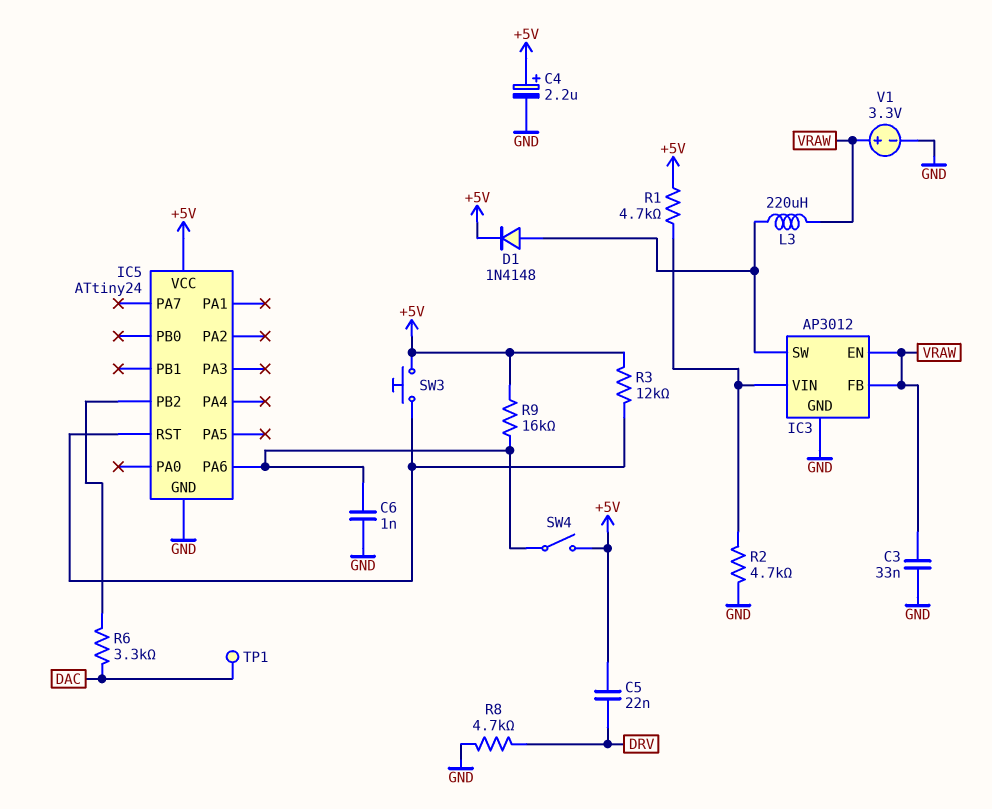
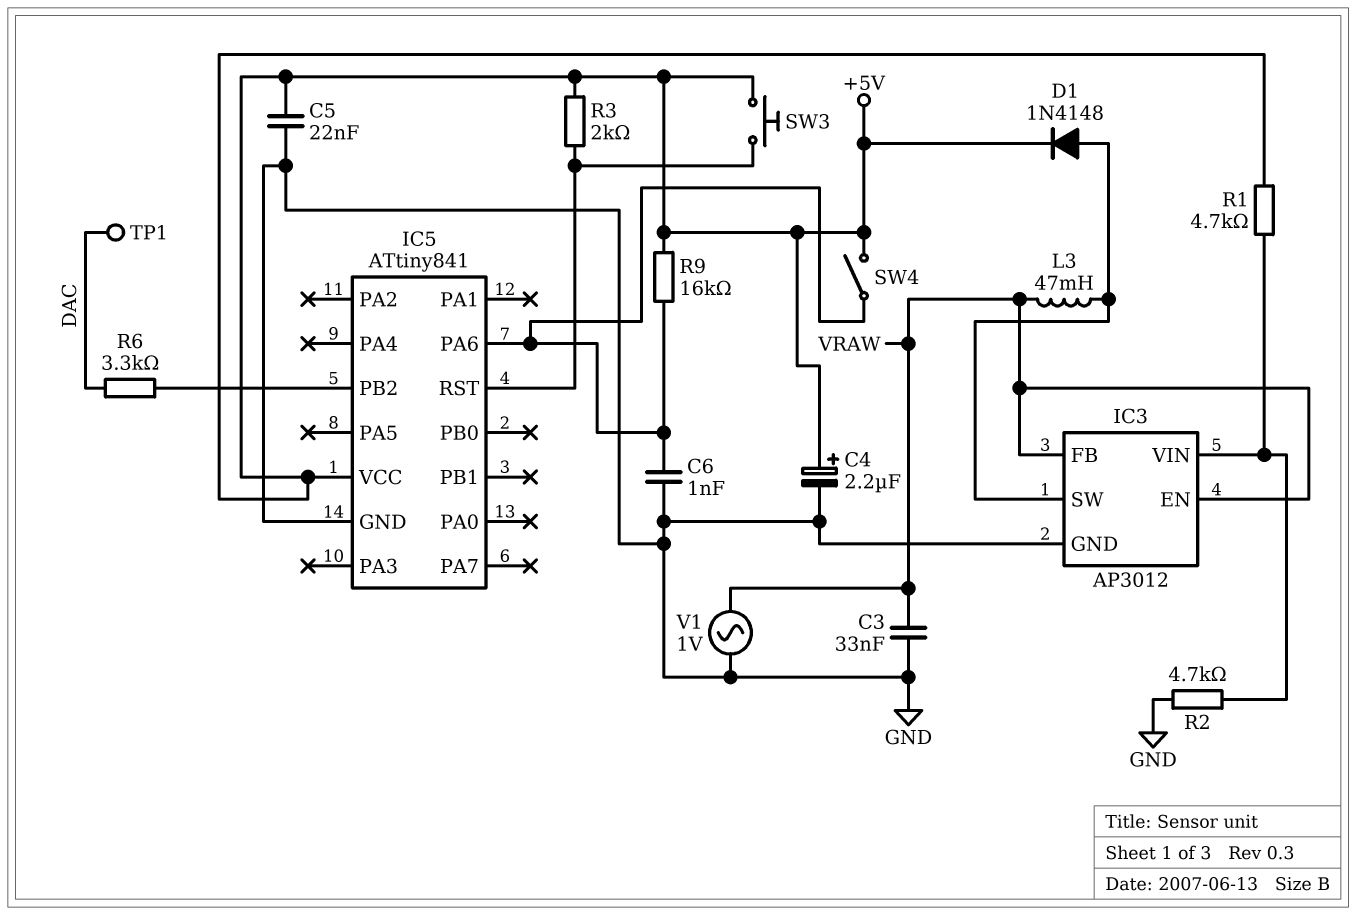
C5: 22nF (+5V, DRV) -> 22nF (+5V, GND)
IC5: ATtiny24 -> ATtiny841
L3: 220uH (IC3/SW, VRAW) -> 47mH (IC3/SW, VRAW)
R3: 12k (+5V, IC5/RST) -> 2k (+5V, IC5/RST)
R8: 4.7k (DRV, GND) -> none
V1: 3.3V (plus VRAW, minus GND) -> AC 1V (GND, VRAW)

